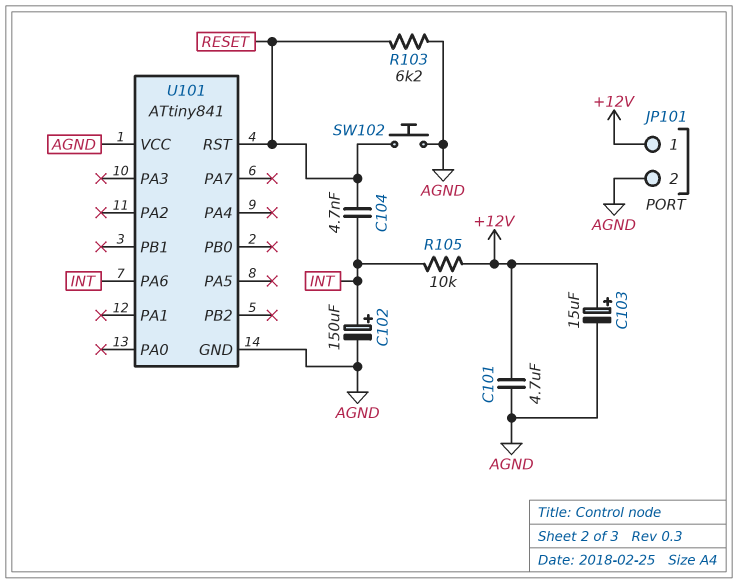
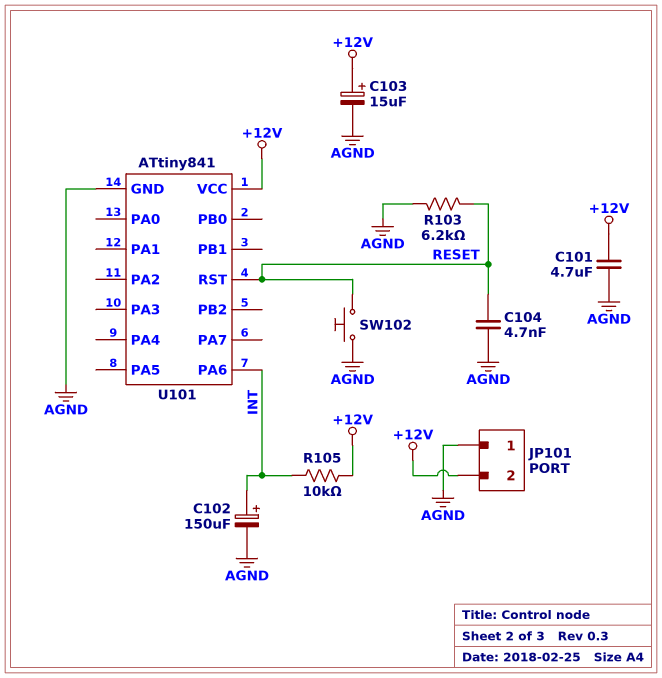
C104: 4.7nF (INT, RESET) -> 4.7nF (AGND, RESET)
JP101 pin 1: +12V -> AGND
JP101 pin 2: AGND -> +12V
U101 pin VCC: AGND -> +12V

